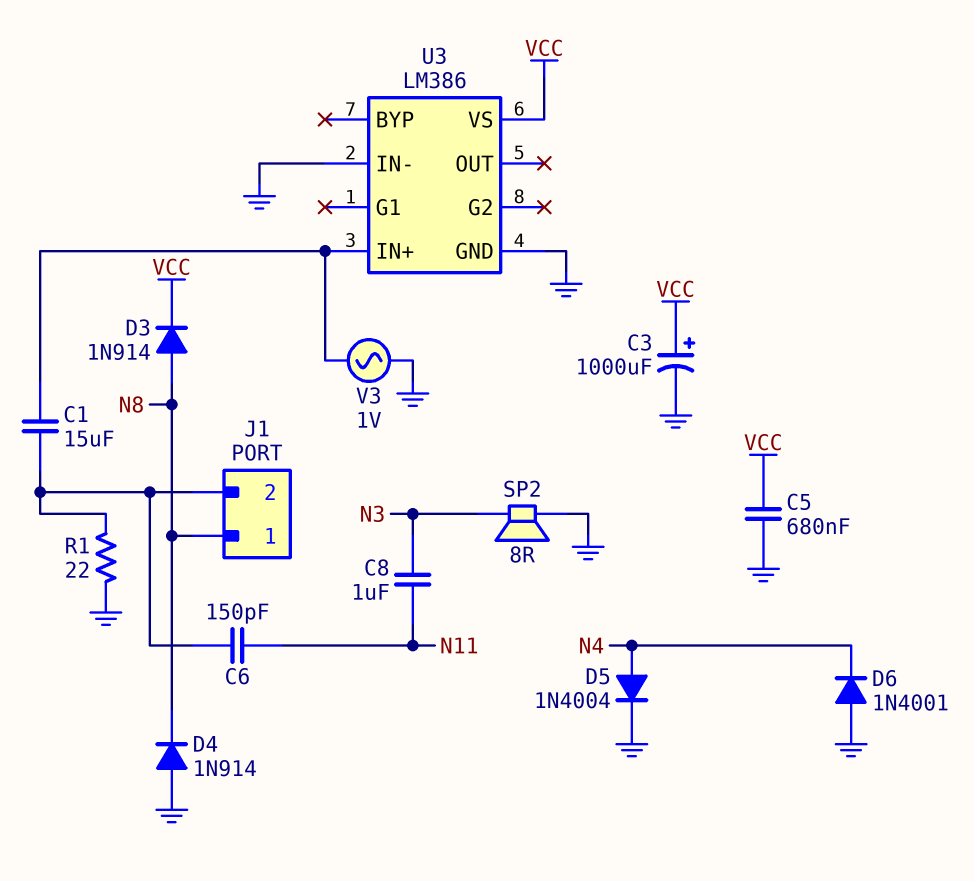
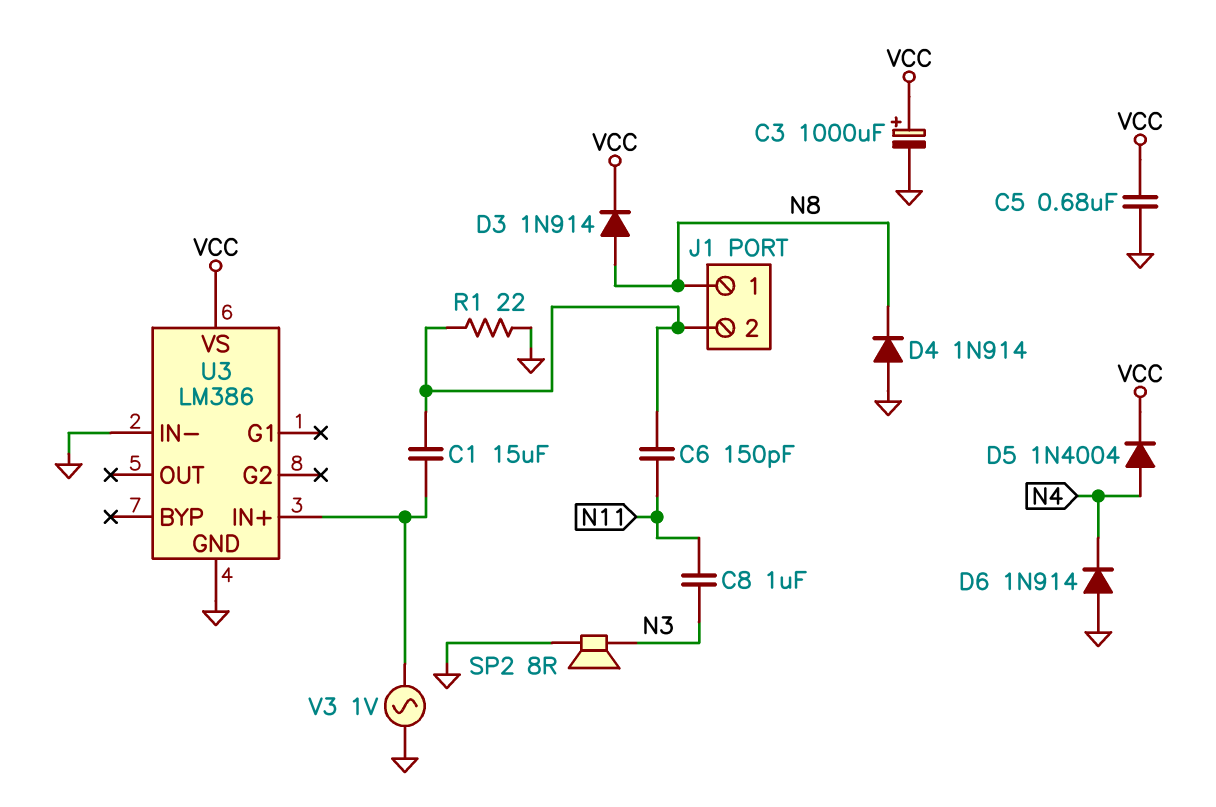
D5: diode 1N4004 (A N4, K GND) -> diode 1N4004 (A N4, K VCC)
D6: diode 1N4001 (A GND, K N4) -> diode 1N914 (A GND, K N4)

